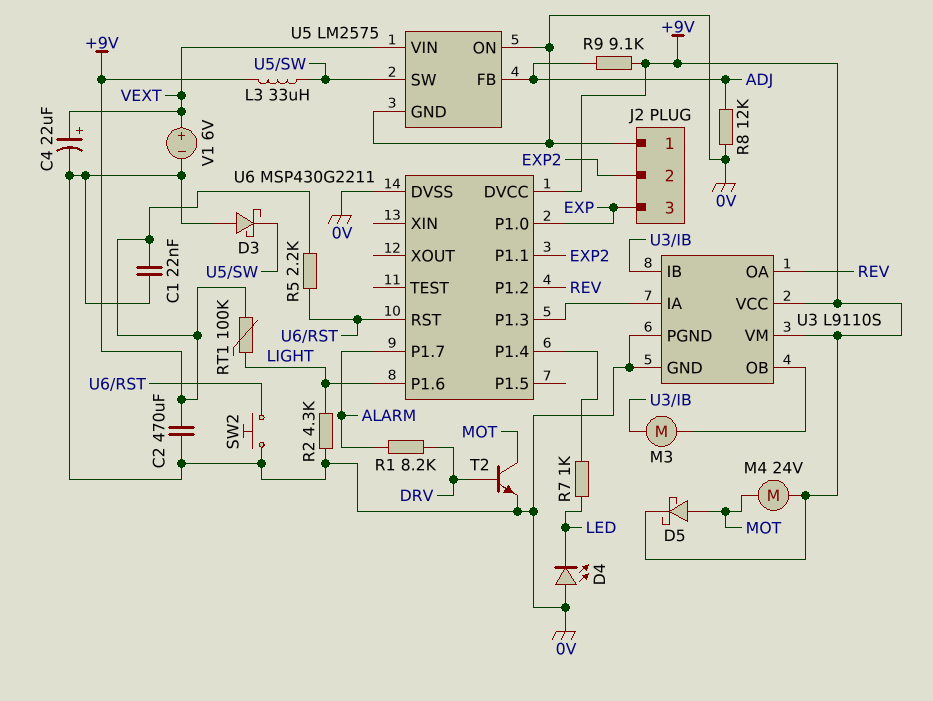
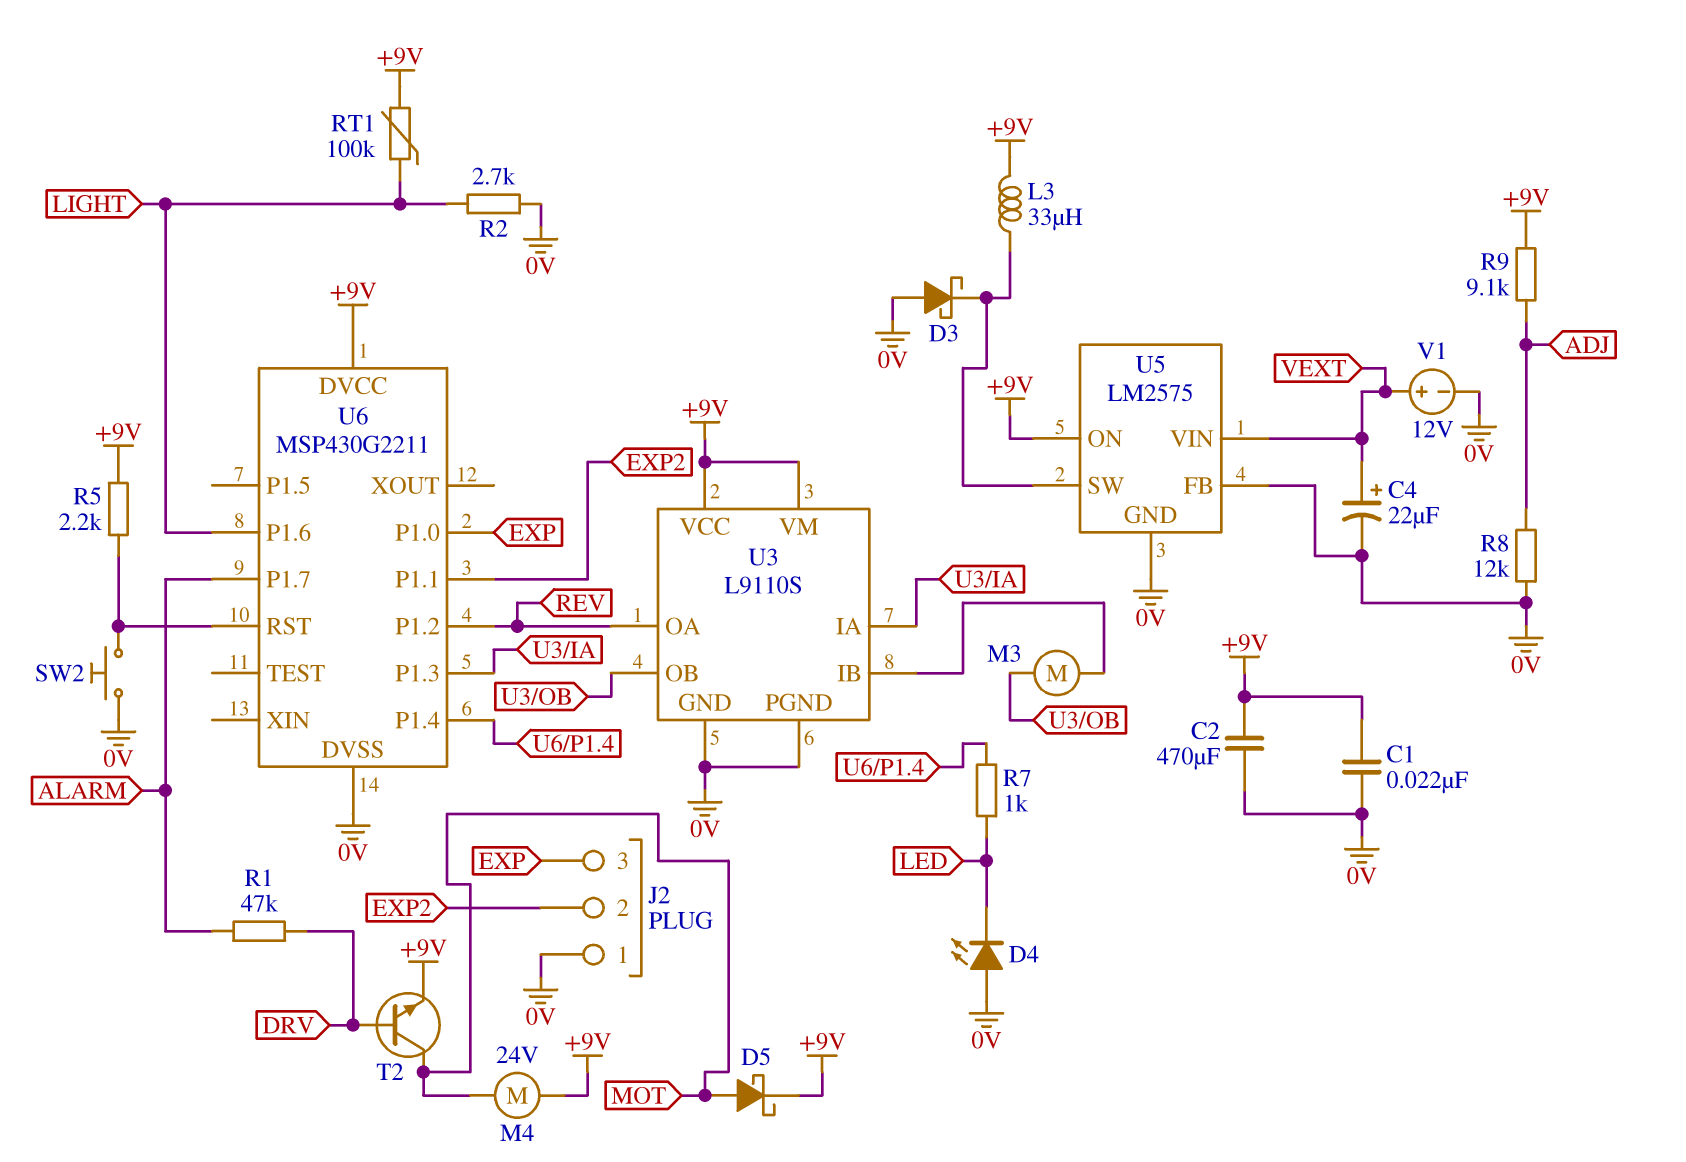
R1: 8.2k (ALARM, DRV) -> 47k (ALARM, DRV)
R2: 4.3k (0V, LIGHT) -> 2.7k (0V, LIGHT)
T2: NPN (B DRV, C MOT, E 0V) -> NPN (B DRV, C MOT, E +9V)
U5 pin FB: ADJ -> 0V
U5 pin ON: 0V -> +9V
V1: 6V (plus VEXT, minus 0V) -> 12V (plus VEXT, minus 0V)

